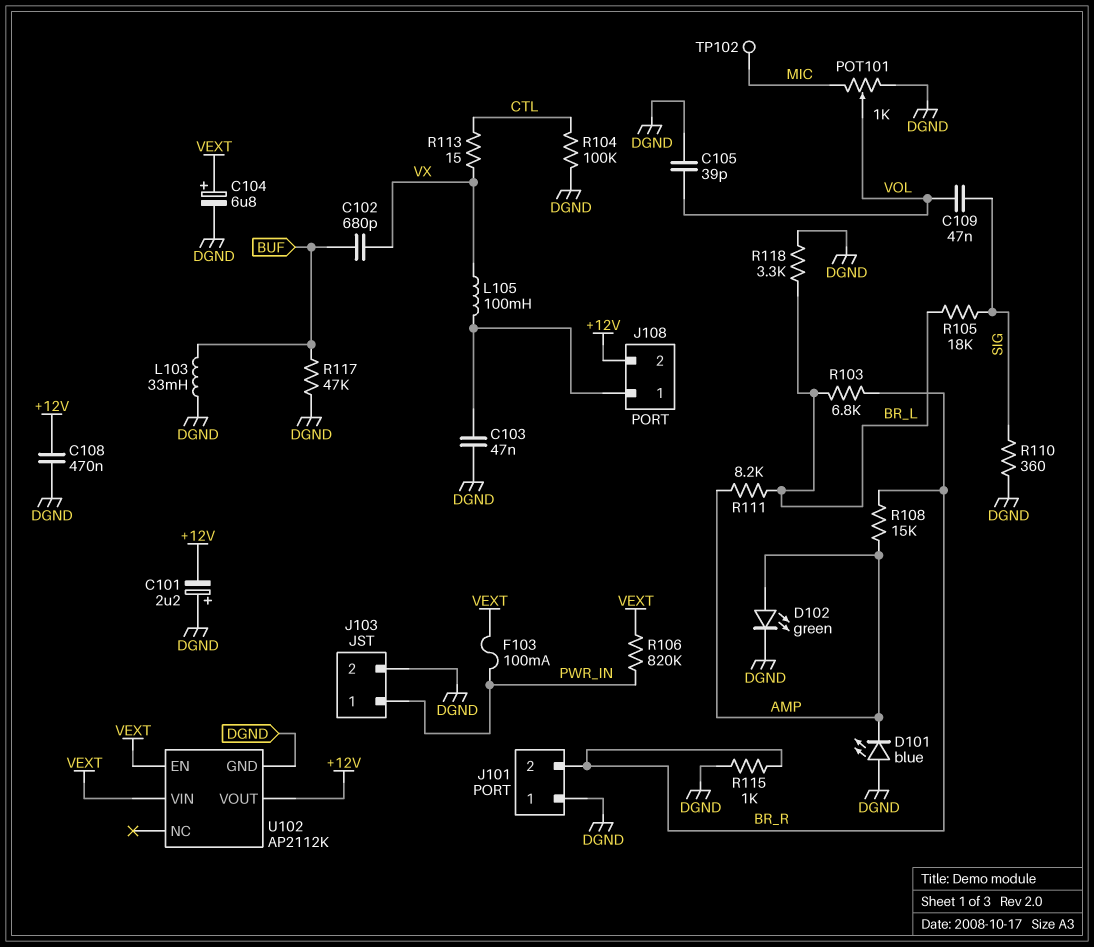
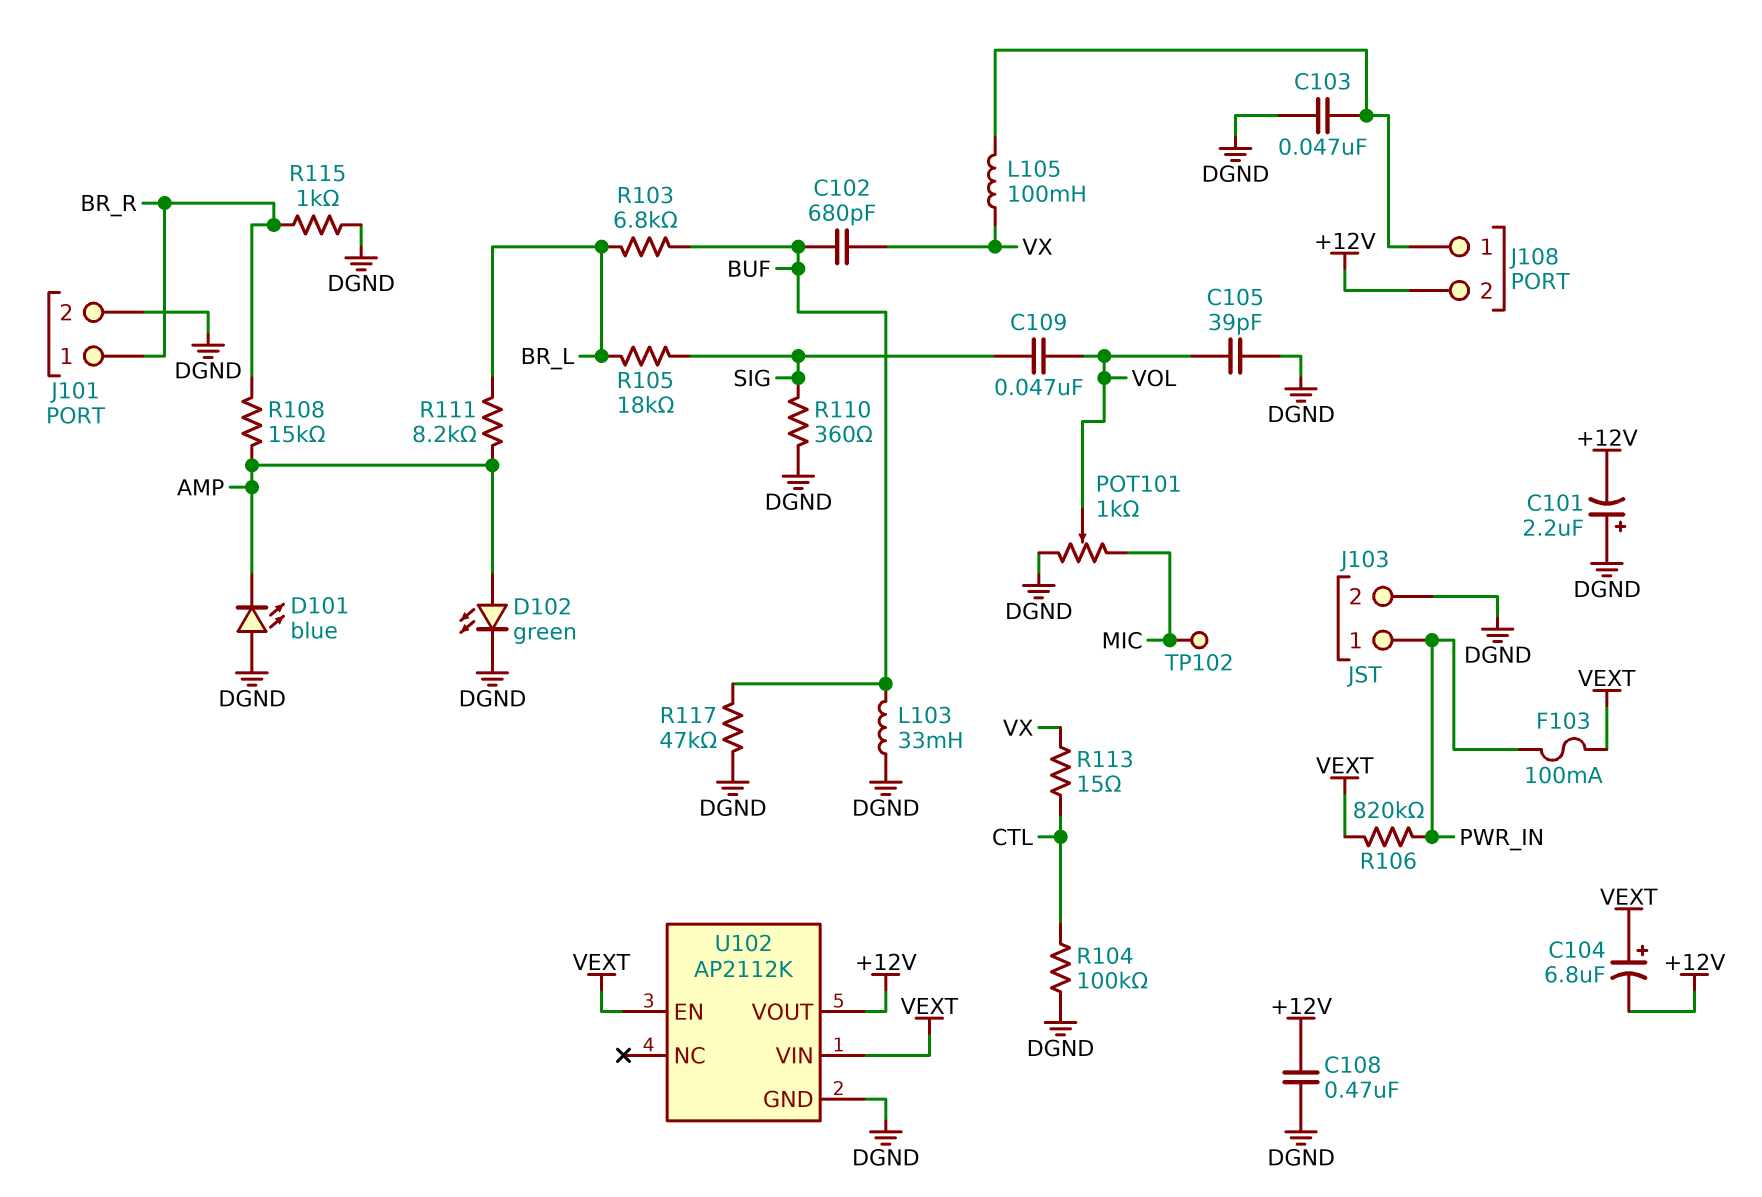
C104: 6.8uF (plus VEXT, minus DGND) -> 6.8uF (plus VEXT, minus +12V)
J101 pin 1: DGND -> BR_R
J101 pin 2: BR_R -> DGND
R103: 6.8k (BR_L, BR_R) -> 6.8k (BR_L, BUF)
R118: 3.3k (BR_L, DGND) -> none

